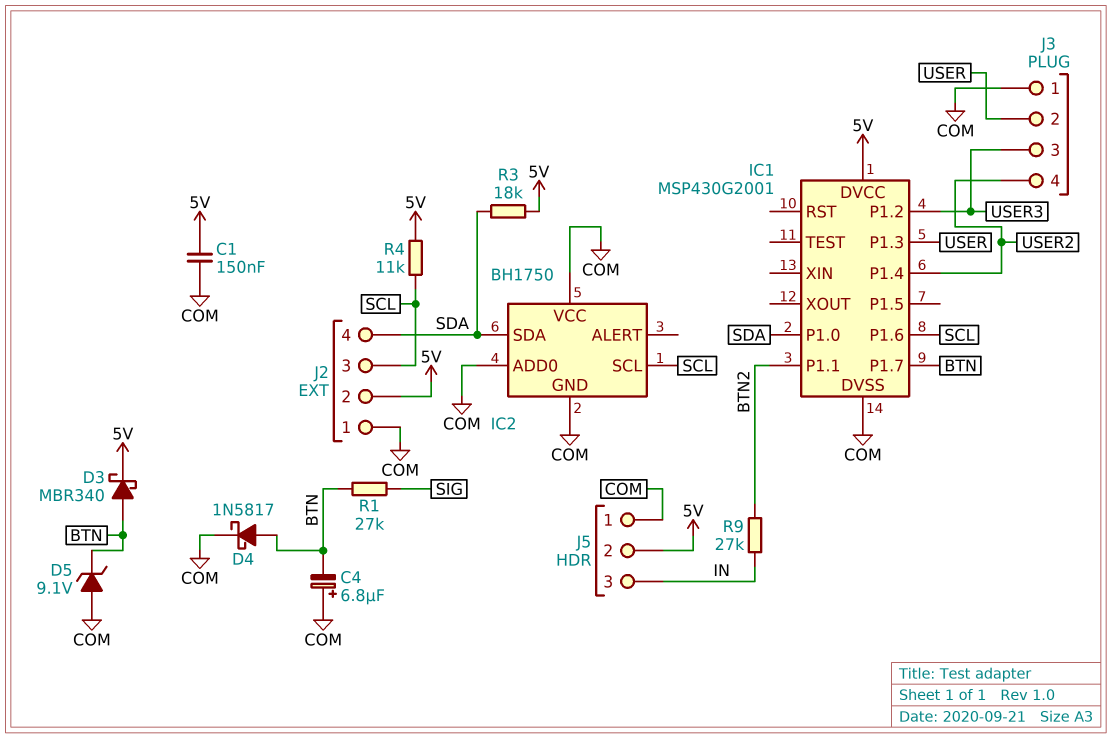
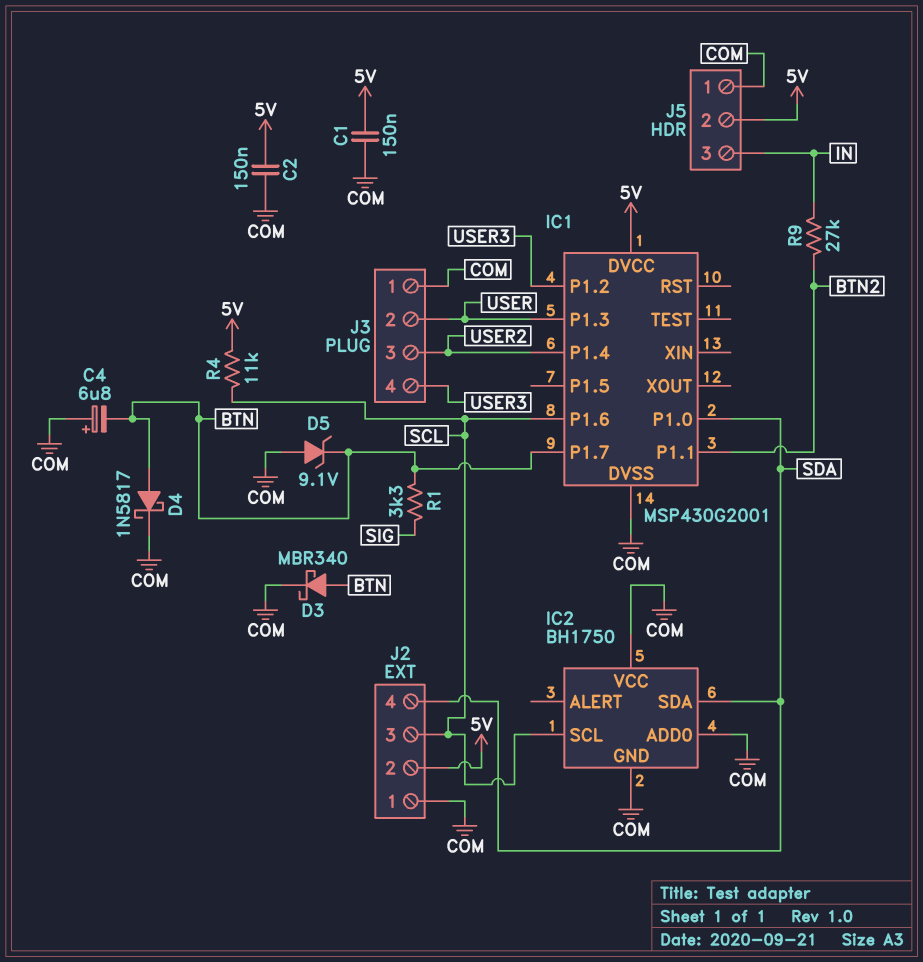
C2: none -> 150nF (5V, COM)
D3: schottky MBR340 (A BTN, K 5V) -> schottky MBR340 (A BTN, K COM)
J3 pin 3: USER3 -> USER2
J3 pin 4: USER2 -> USER3
R1: 27k (BTN, SIG) -> 3.3k (BTN, SIG)
R3: 18k (5V, SDA) -> none

